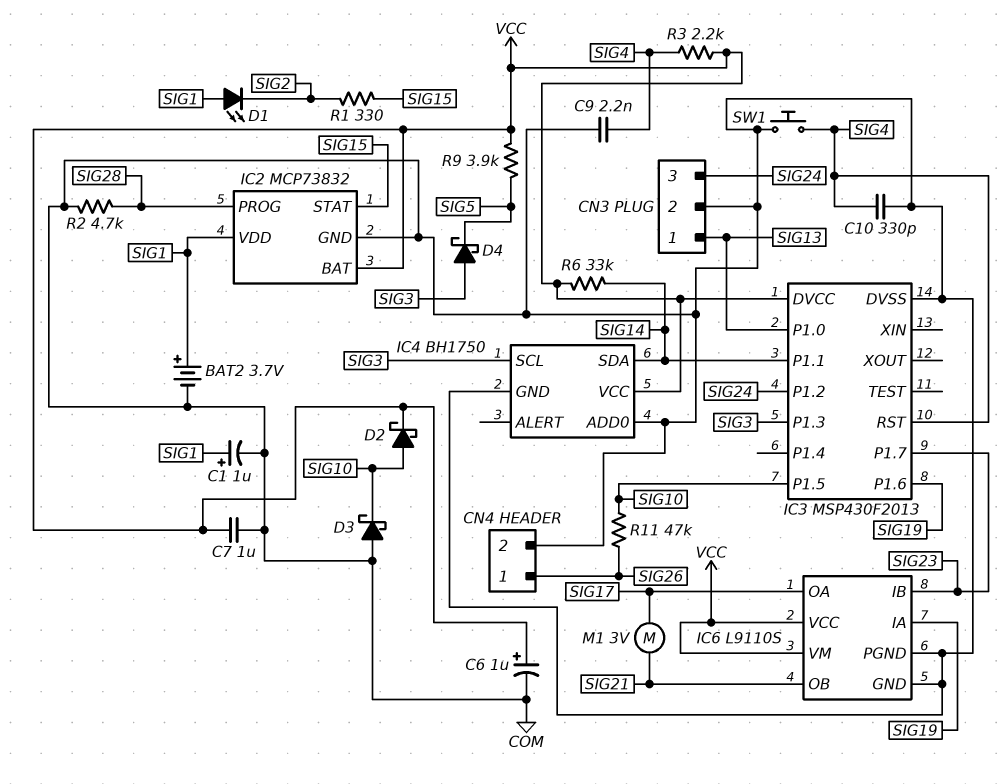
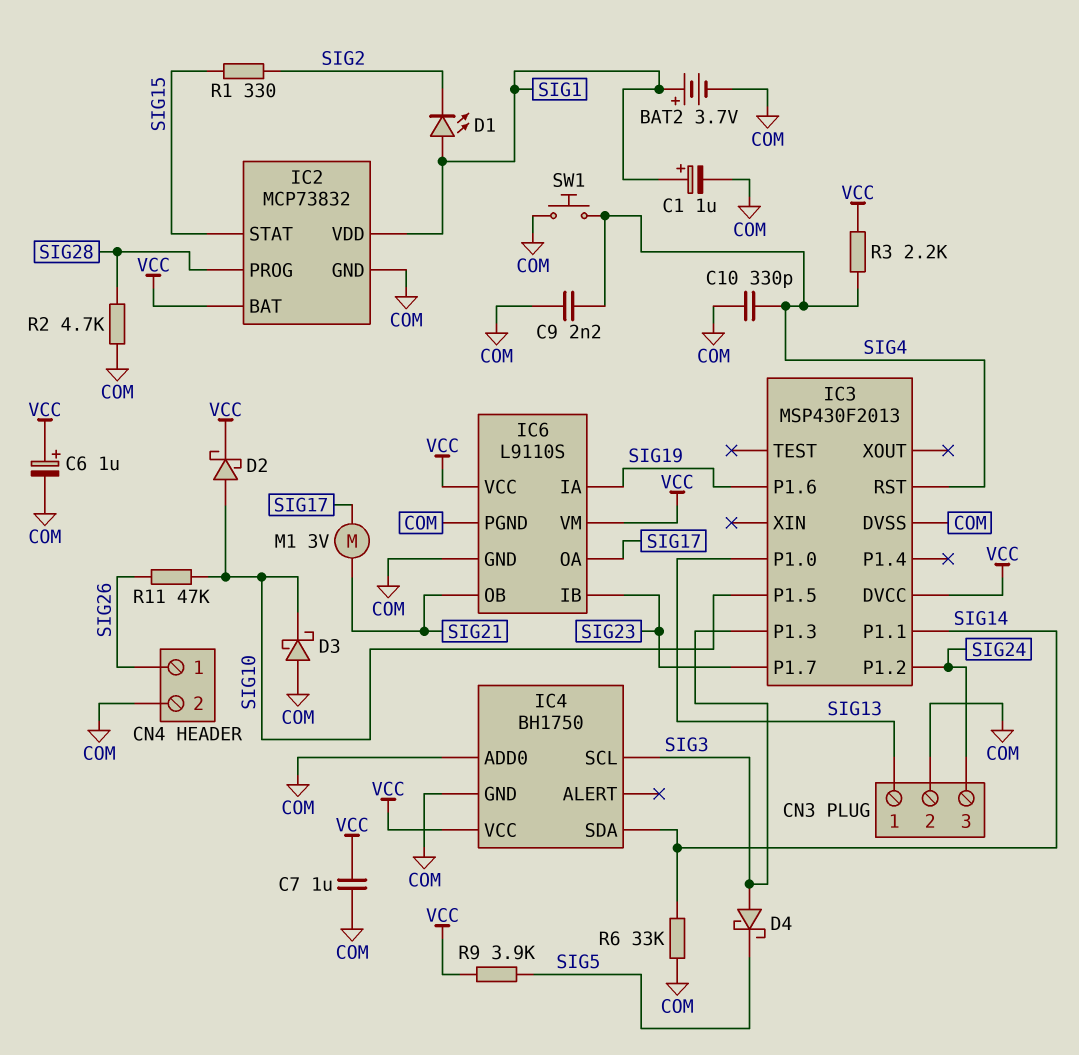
R6: 33k (SIG14, VCC) -> 33k (COM, SIG14)

